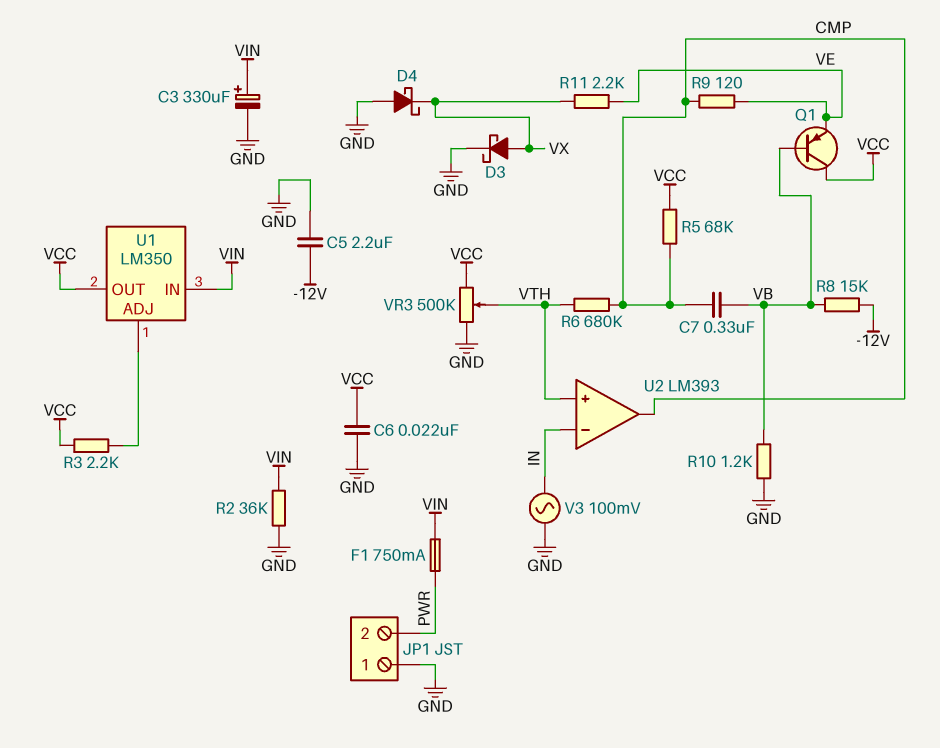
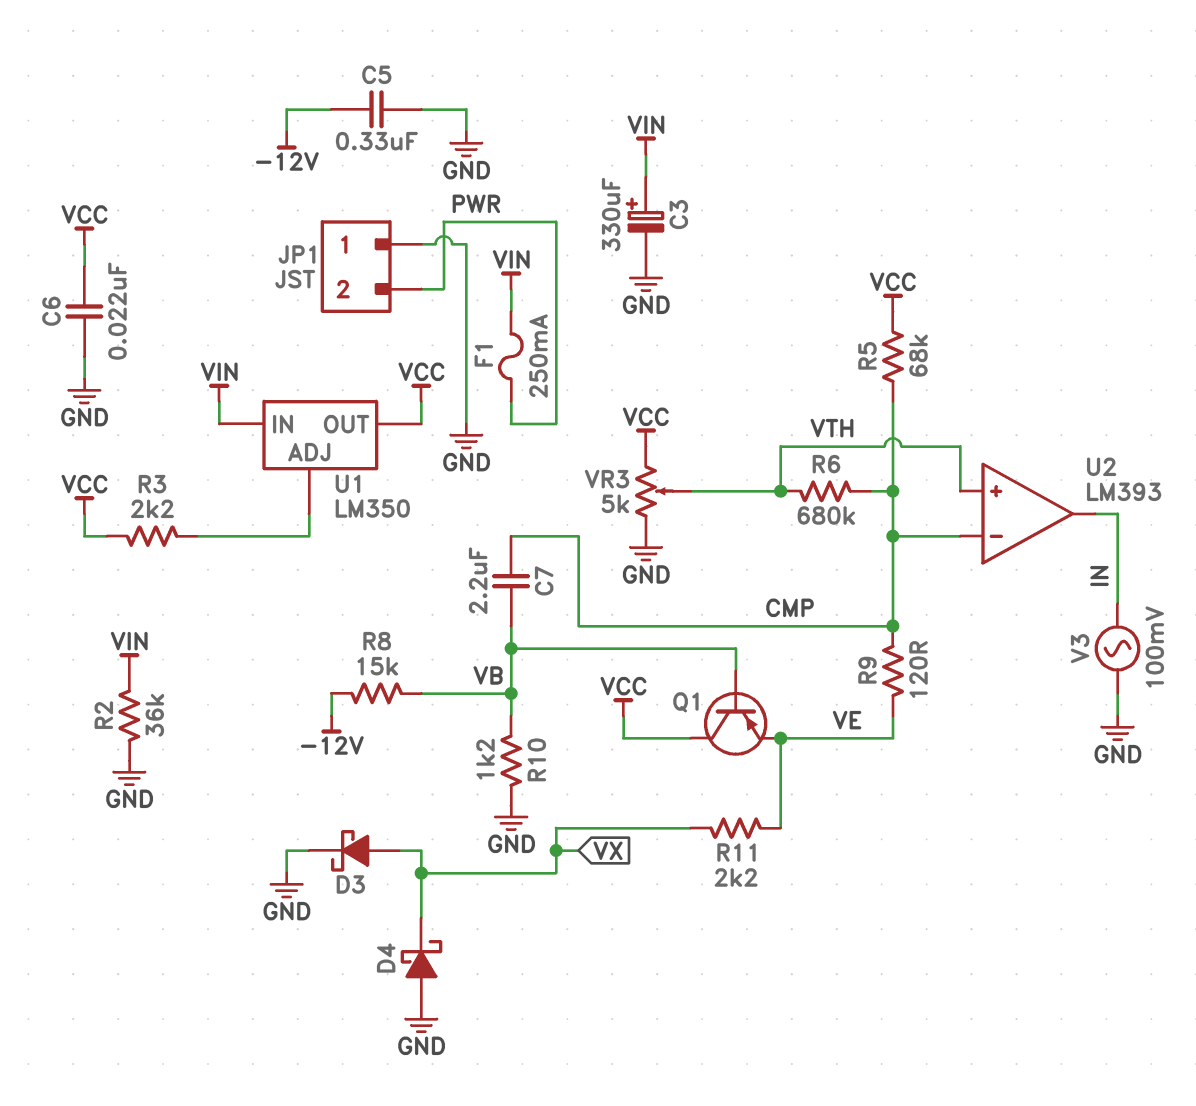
C5: 2.2uF (-12V, GND) -> 330nF (-12V, GND)
C7: 330nF (CMP, VB) -> 2.2uF (CMP, VB)
F1: 750mA (PWR, VIN) -> 250mA (PWR, VIN)
U2 pin in-: IN -> CMP
U2 pin out: CMP -> IN
VR3: 500k (GND, VCC, wiper VTH) -> 5k (GND, VCC, wiper VTH)

